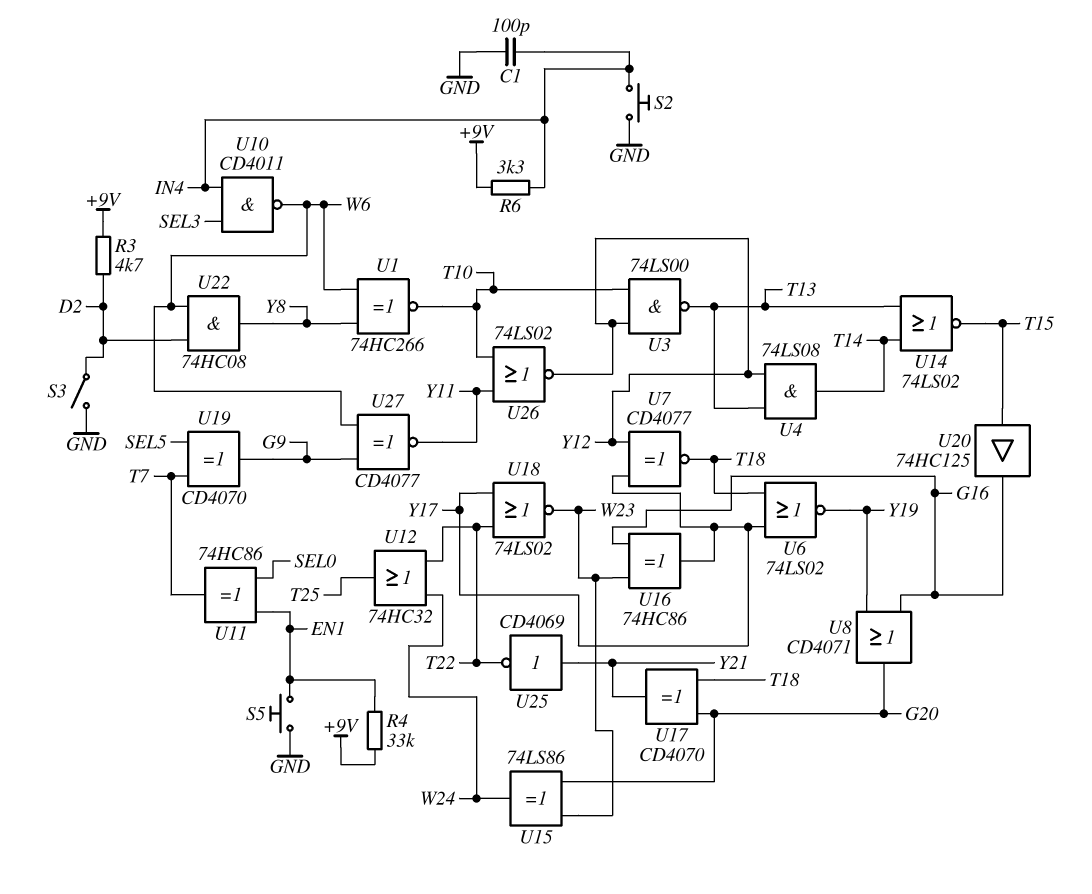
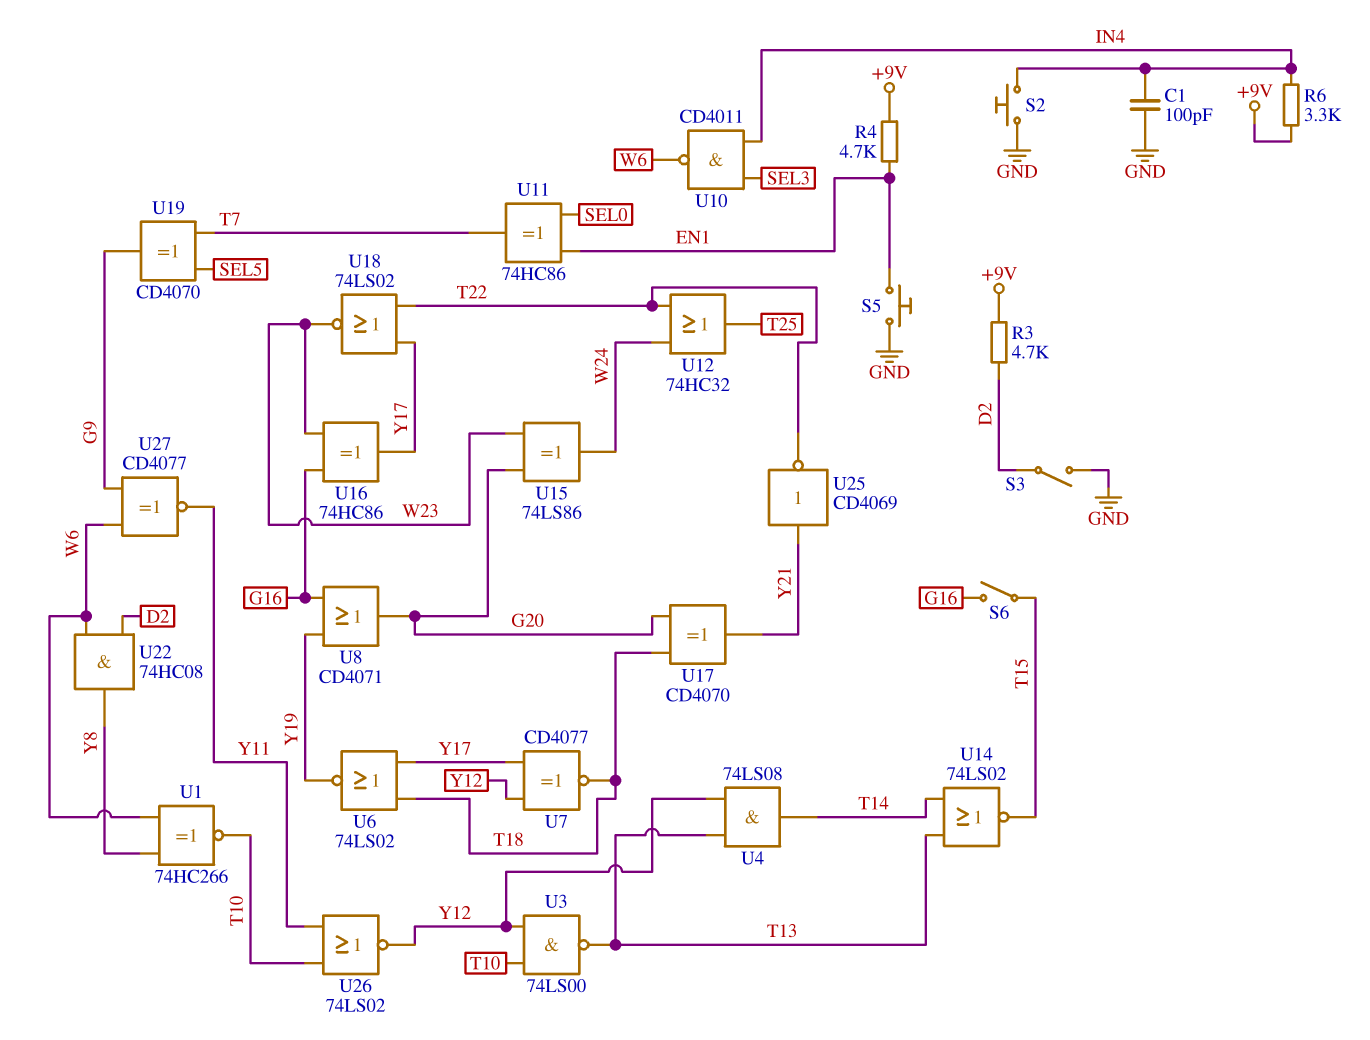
R4: 33k (+9V, EN1) -> 4.7k (+9V, EN1)
S6: none -> switch (G16, T15)
U20: buffer 74HC125 (in T15, out G16) -> none

